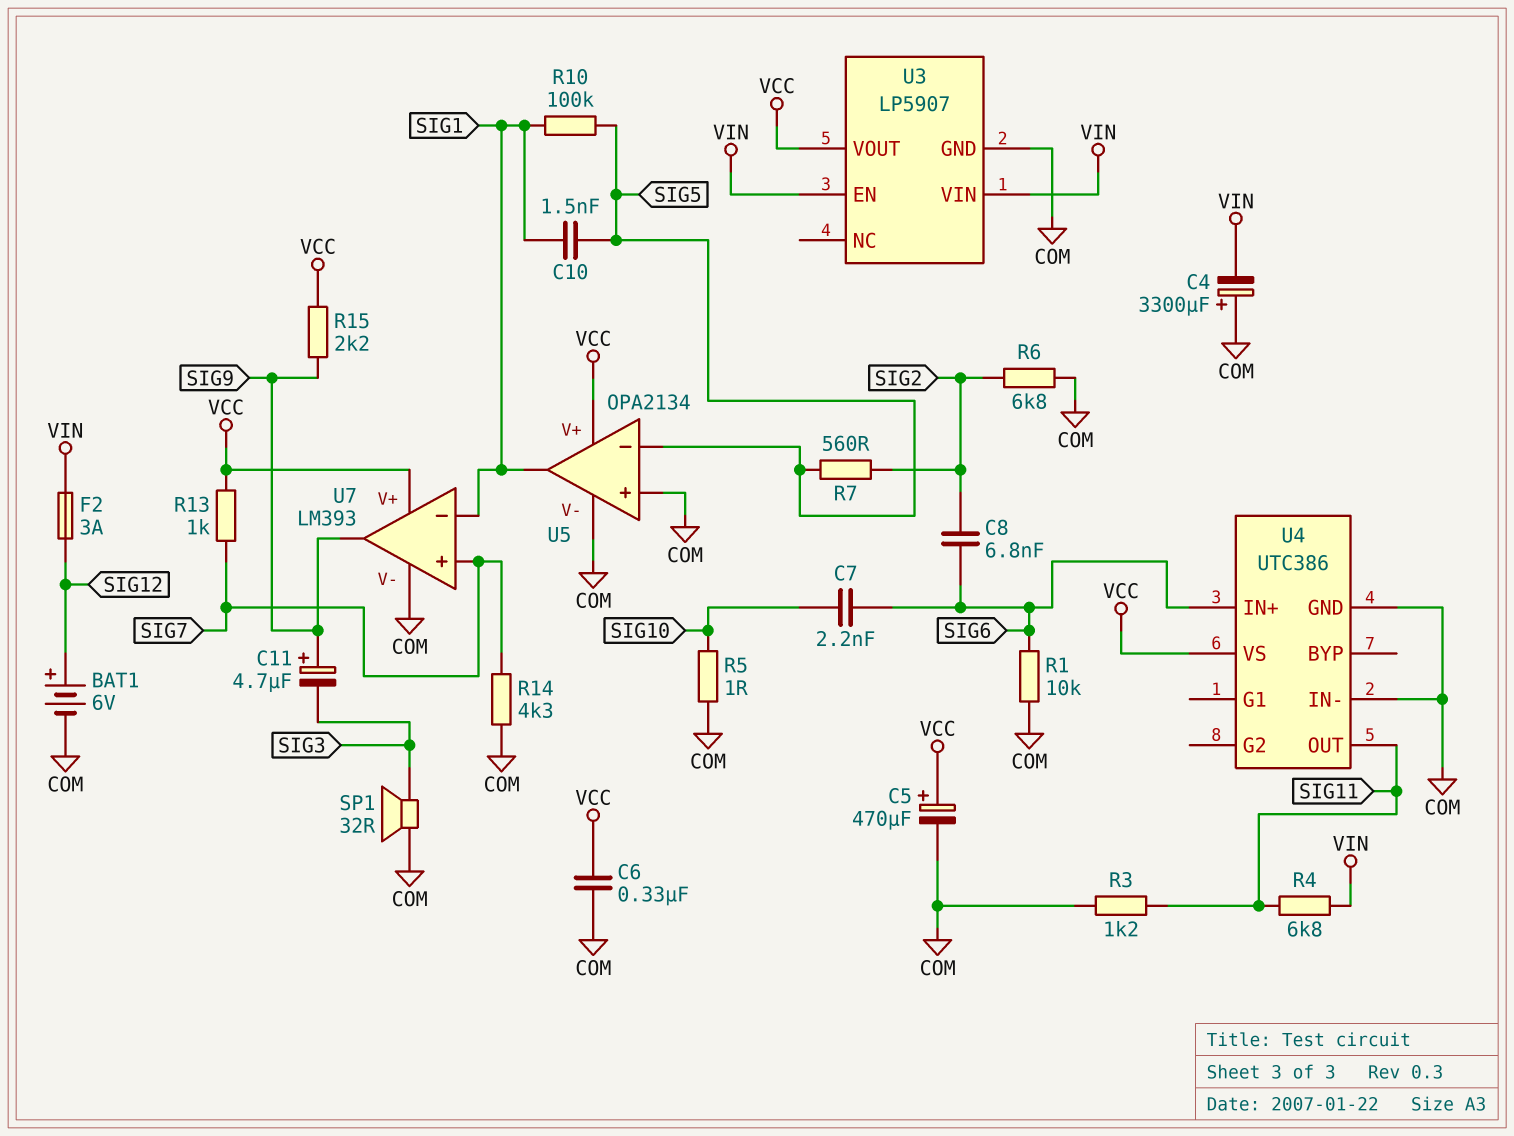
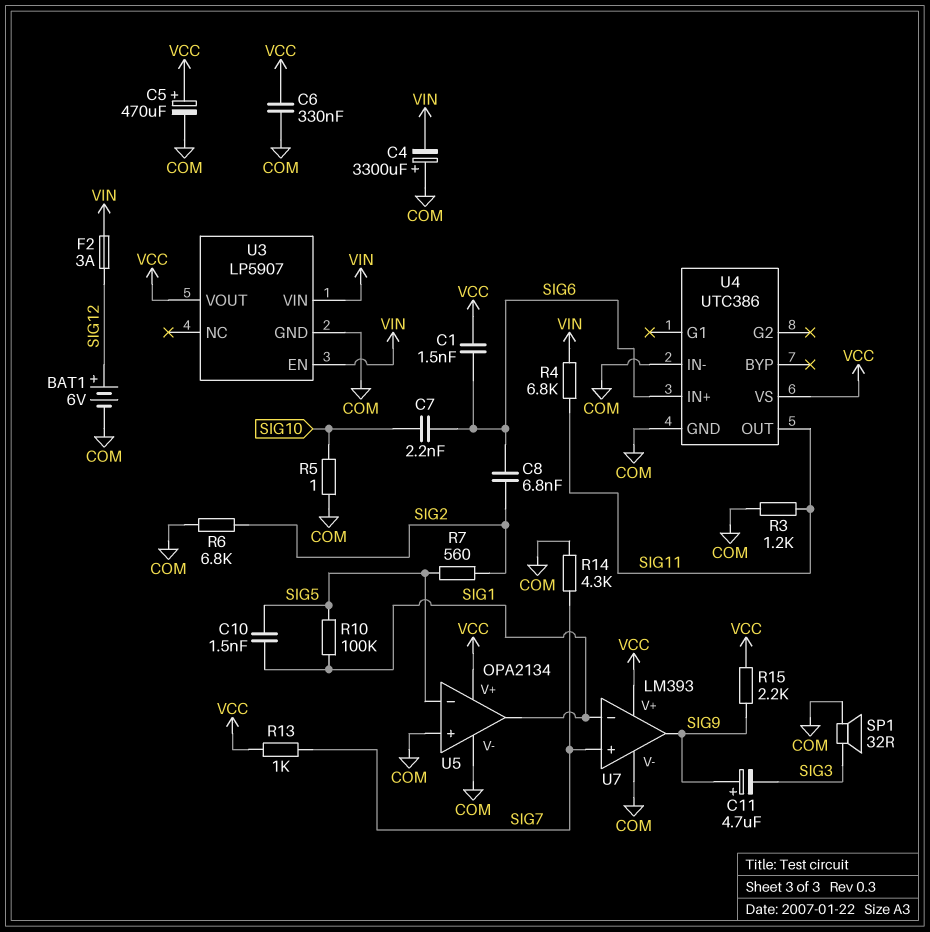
C1: none -> 1.5nF (SIG6, VCC)
R1: 10k (COM, SIG6) -> none

